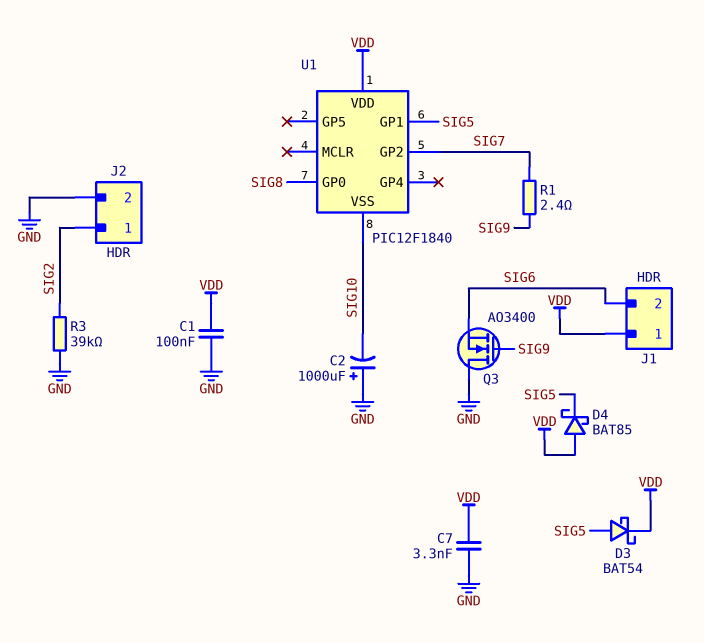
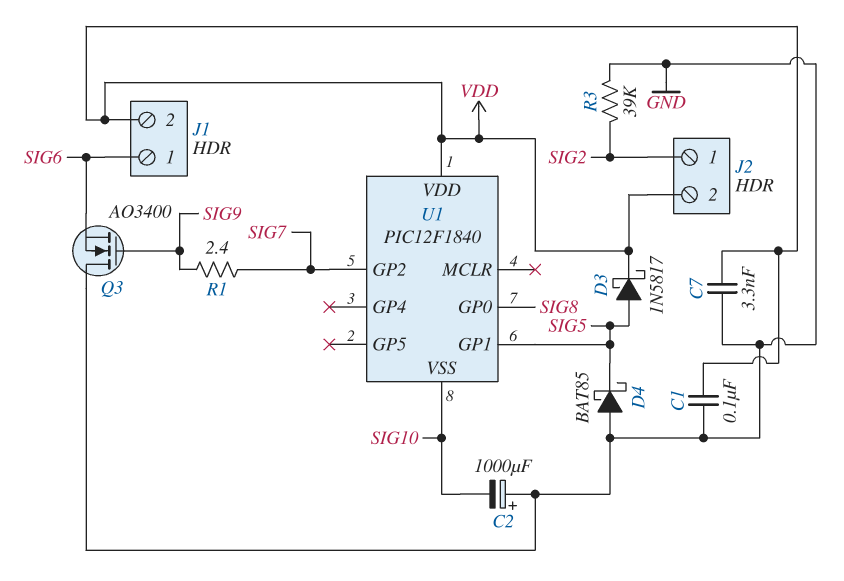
D3: schottky BAT54 (A SIG5, K VDD) -> schottky 1N5817 (A SIG5, K VDD)
D4: schottky BAT85 (A VDD, K SIG5) -> schottky BAT85 (A GND, K SIG5)
J1 pin 1: VDD -> SIG6
J1 pin 2: SIG6 -> VDD
J2 pin 2: GND -> VDD

